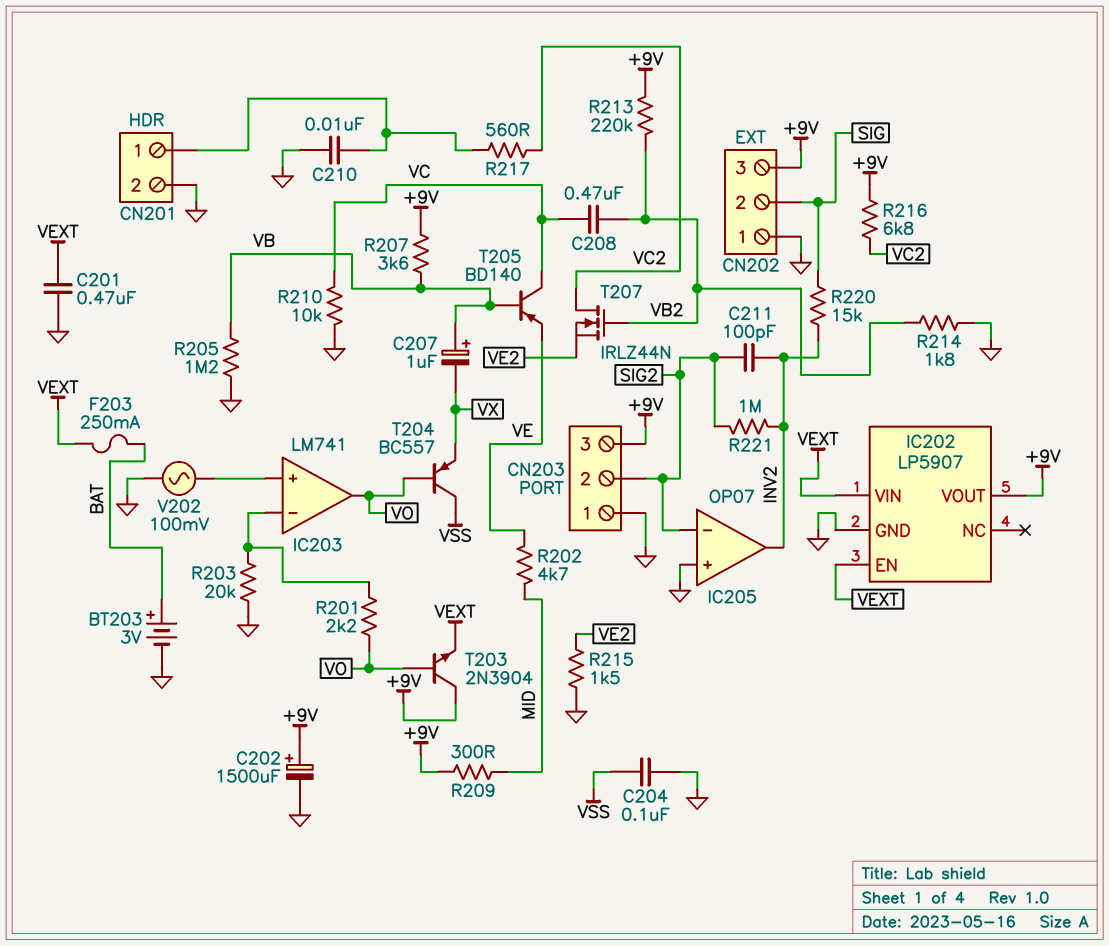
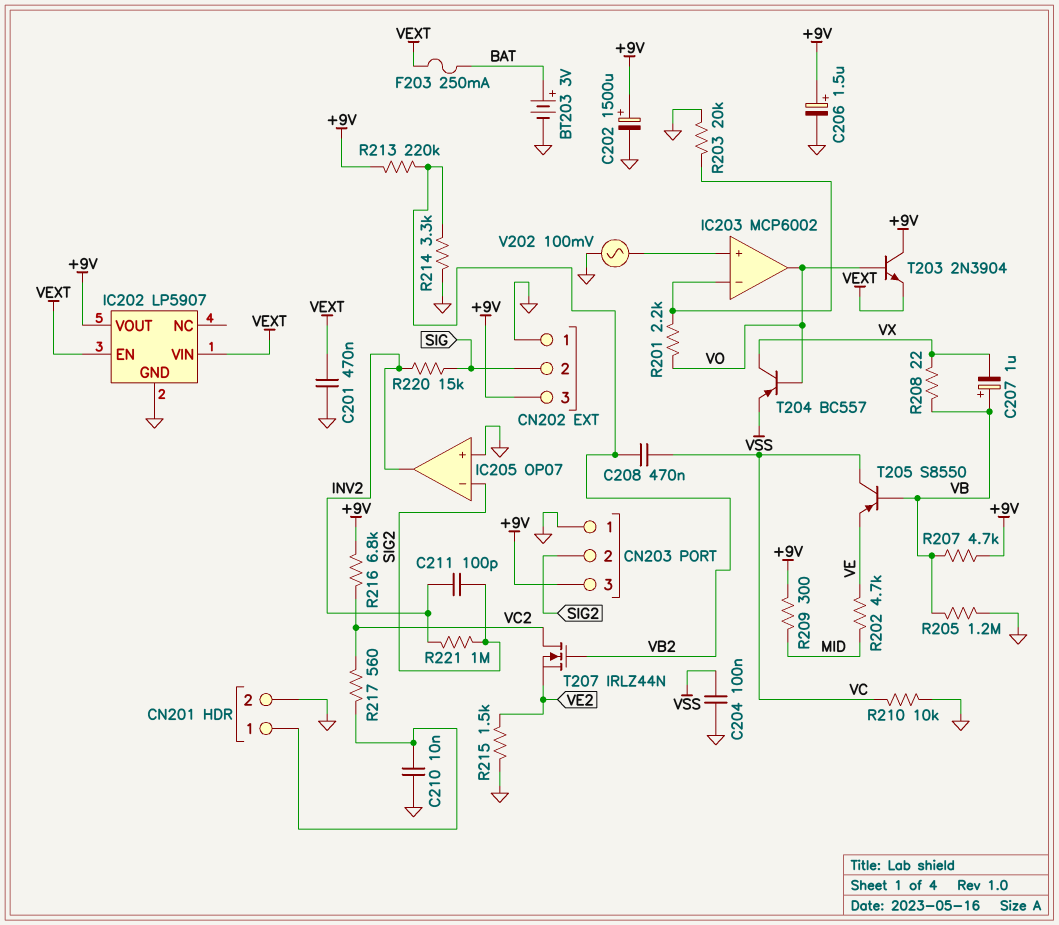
C206: none -> 1.5uF (plus +9V, minus GND)
IC203: LM741 -> MCP6002
R207: 3.6k (+9V, VB) -> 4.7k (+9V, VB)
R208: none -> 22 (VB, VX)
R214: 1.8k (GND, VB2) -> 3.3k (GND, VB2)
T204: PNP BC557 (B VO, C VSS, E VX) -> PNP BC557 (B VO, C VX, E VSS)
T205: PNP BD140 (B VB, C VC, E VE) -> PNP S8550 (B VB, C VC, E VE)

